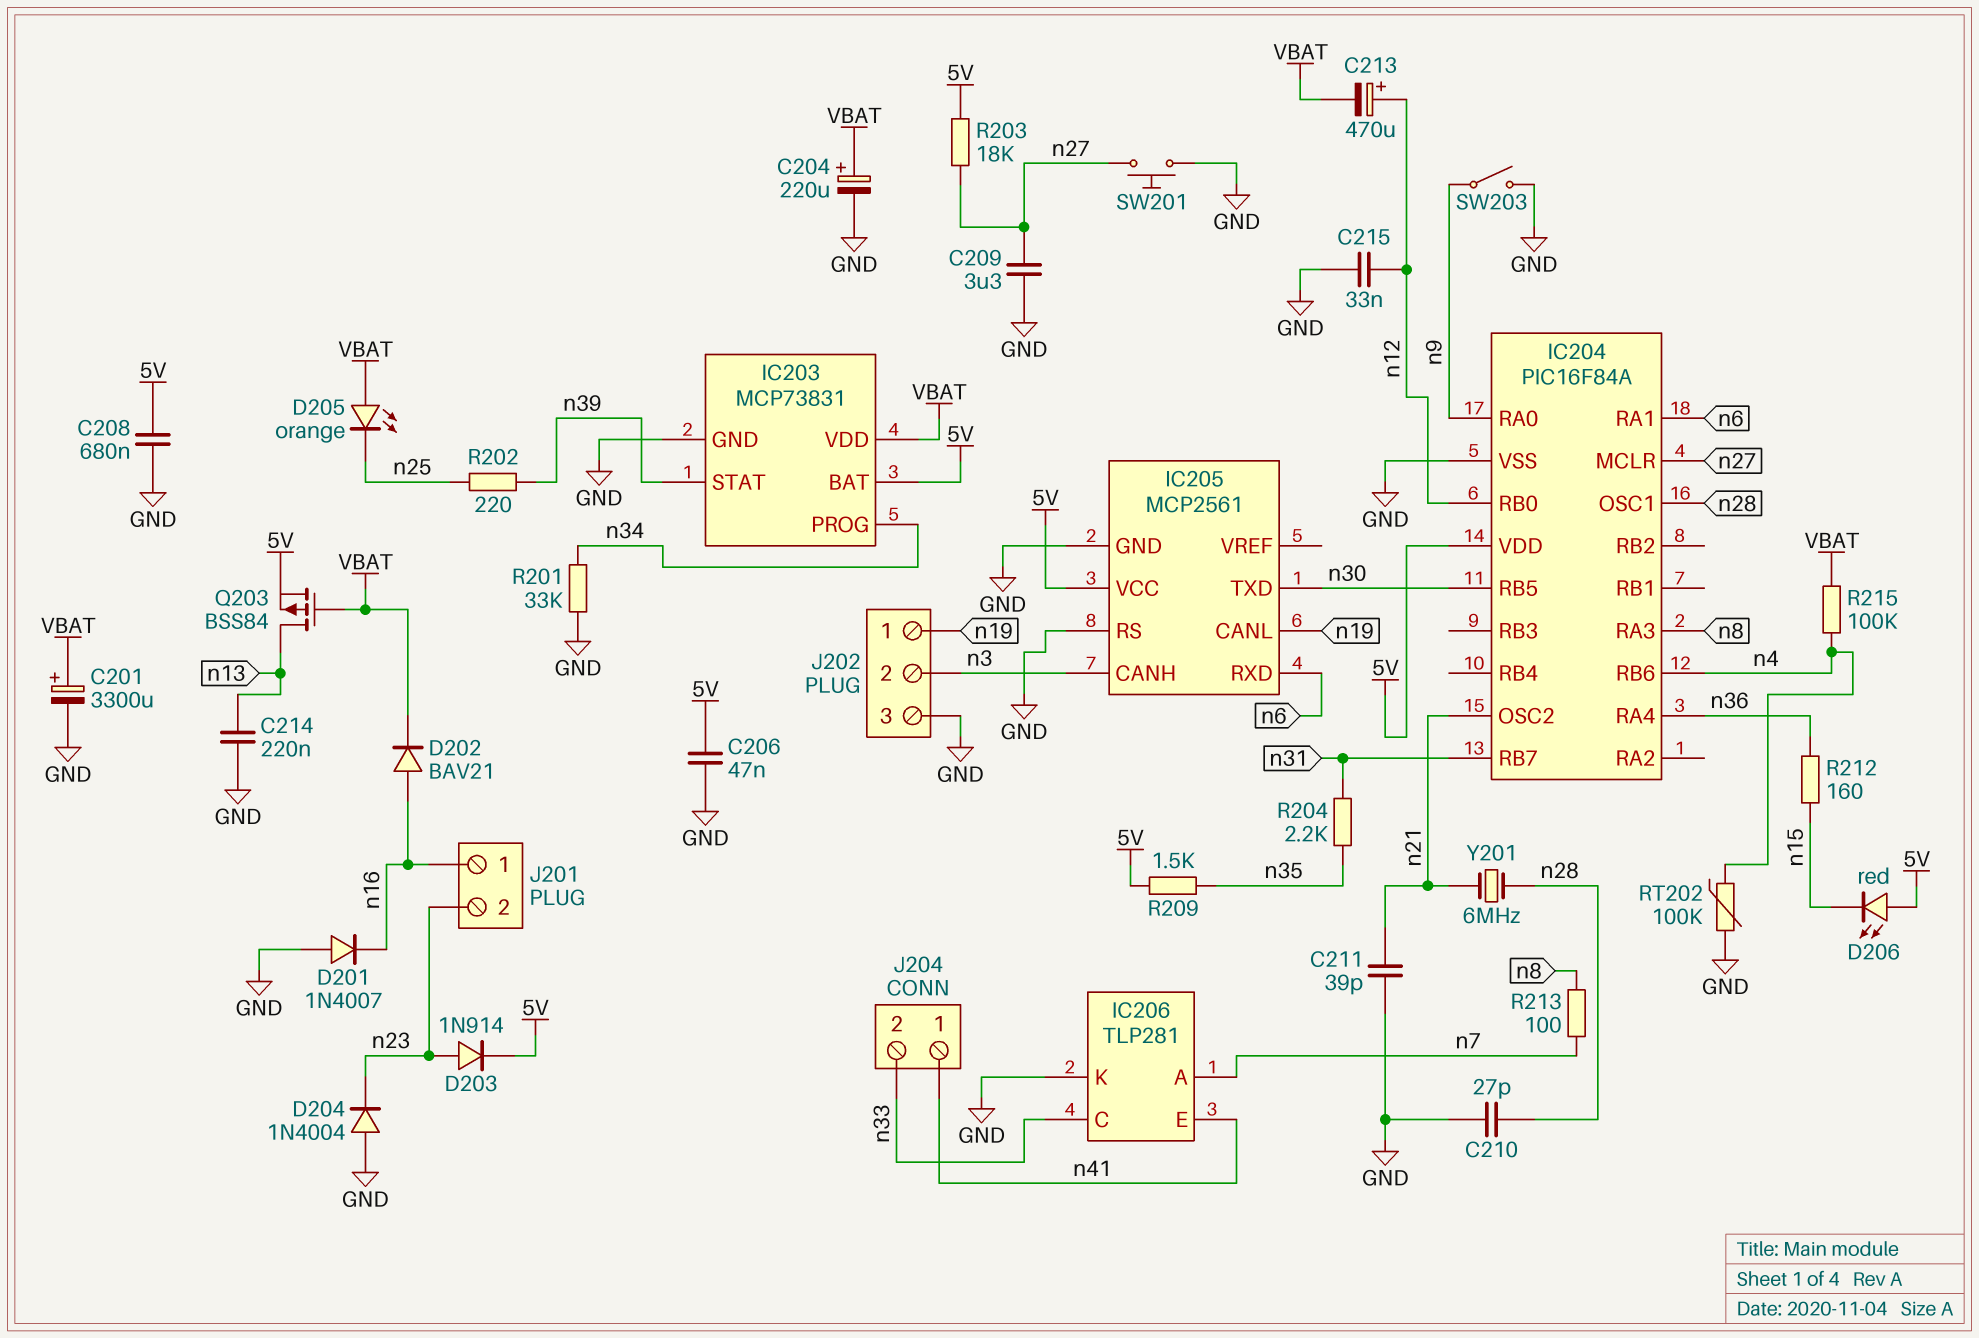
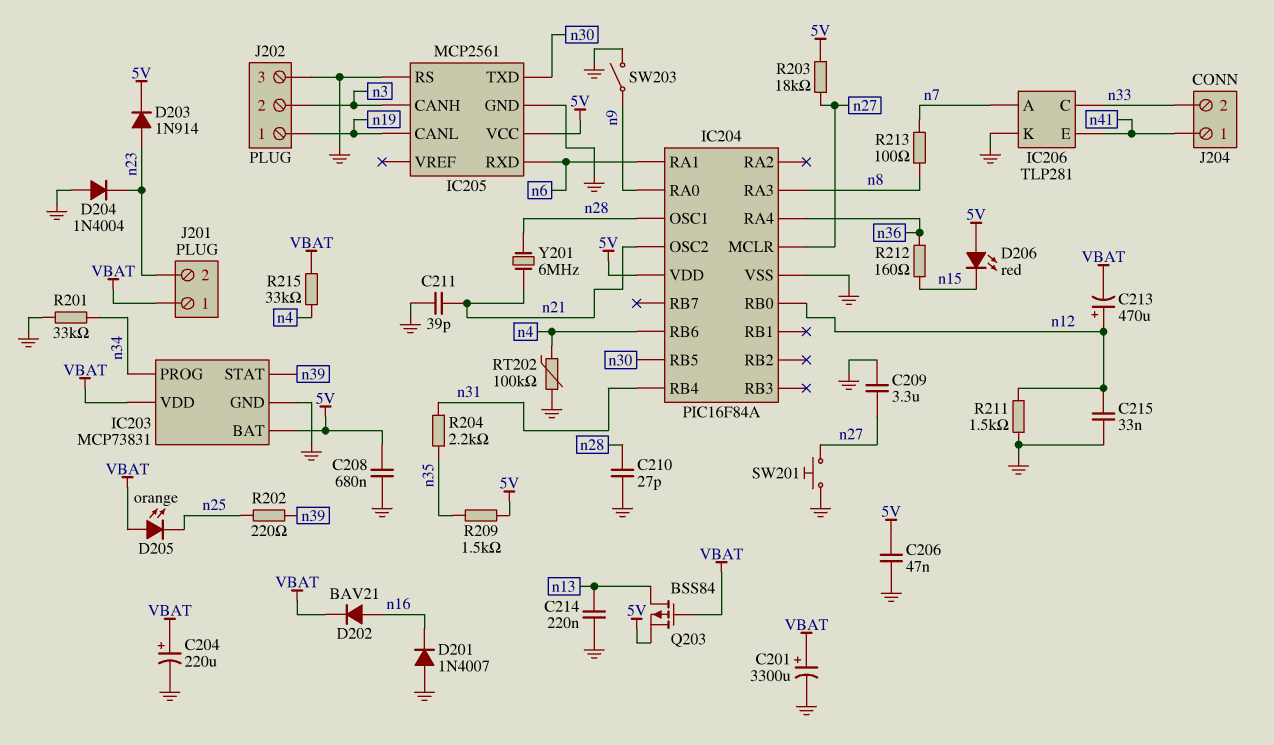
IC204 pin RB4: none -> n31
IC204 pin RB7: n31 -> none
J201 pin 1: n16 -> VBAT
R211: none -> 1.5k (GND, n12)
R215: 100k (VBAT, n4) -> 33k (VBAT, n4)

